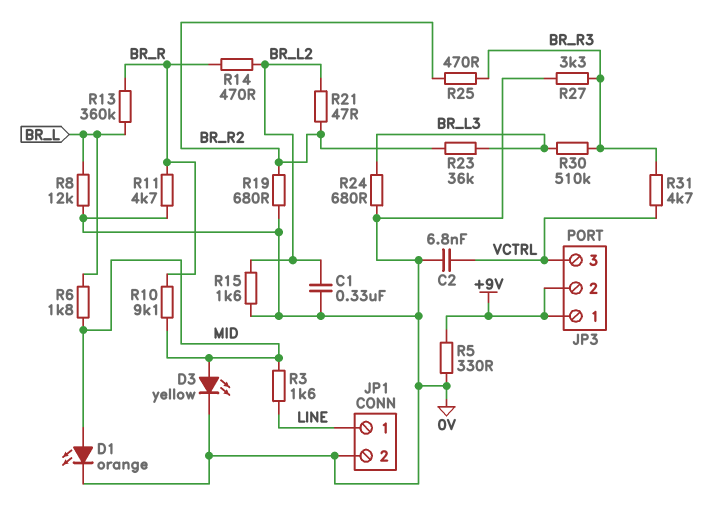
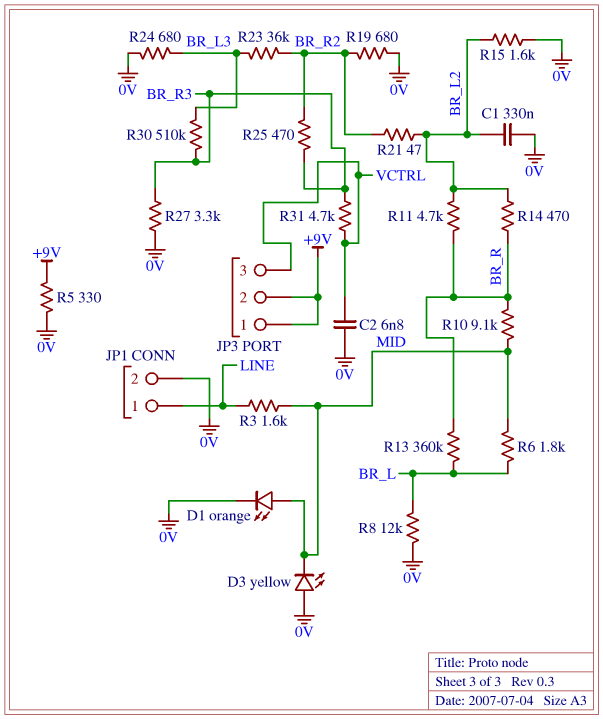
D3: LED yellow (A MID, K 0V) -> LED yellow (A 0V, K MID)
R11: 4.7k (0V, BR_R) -> 4.7k (BR_L2, BR_R)

